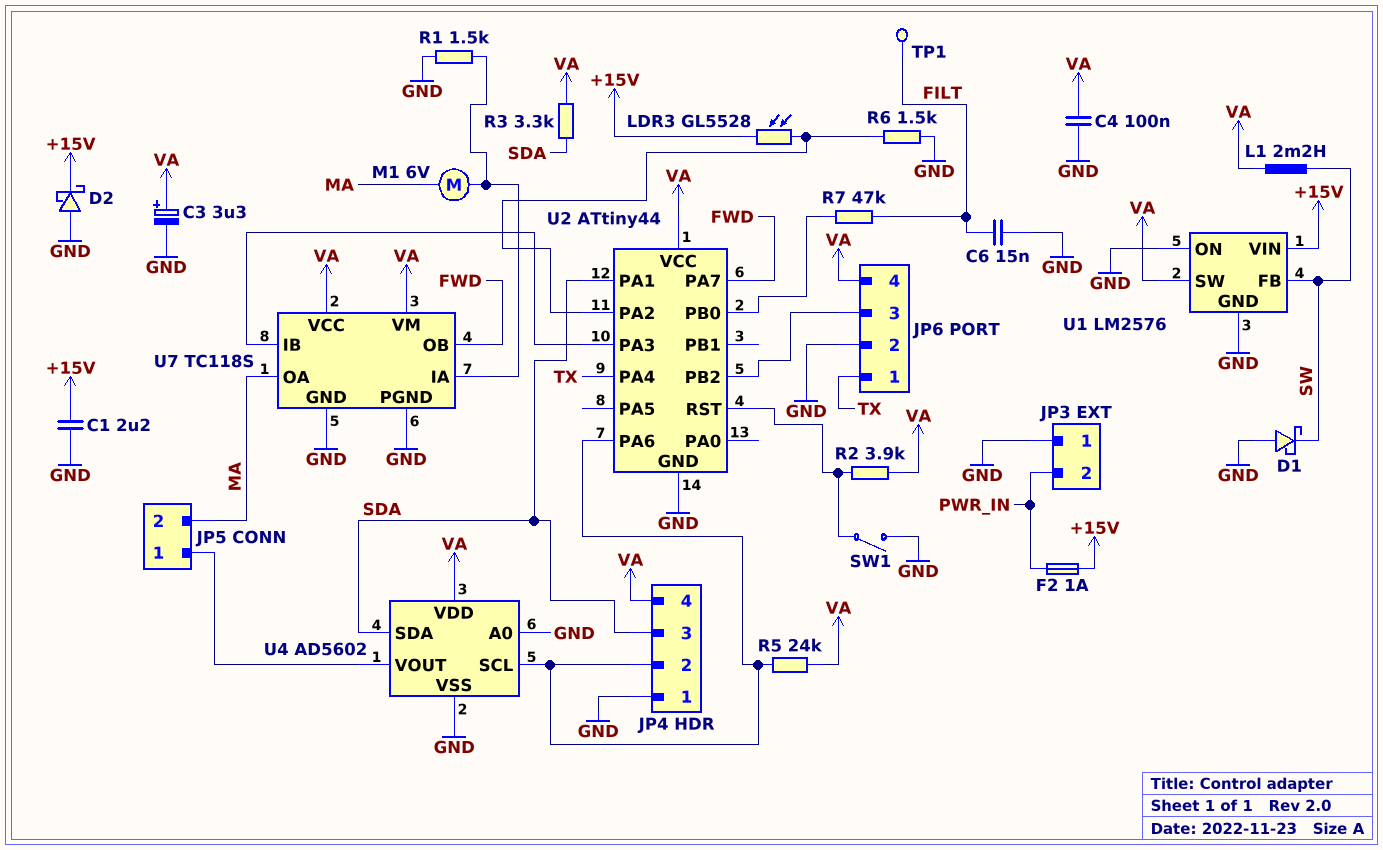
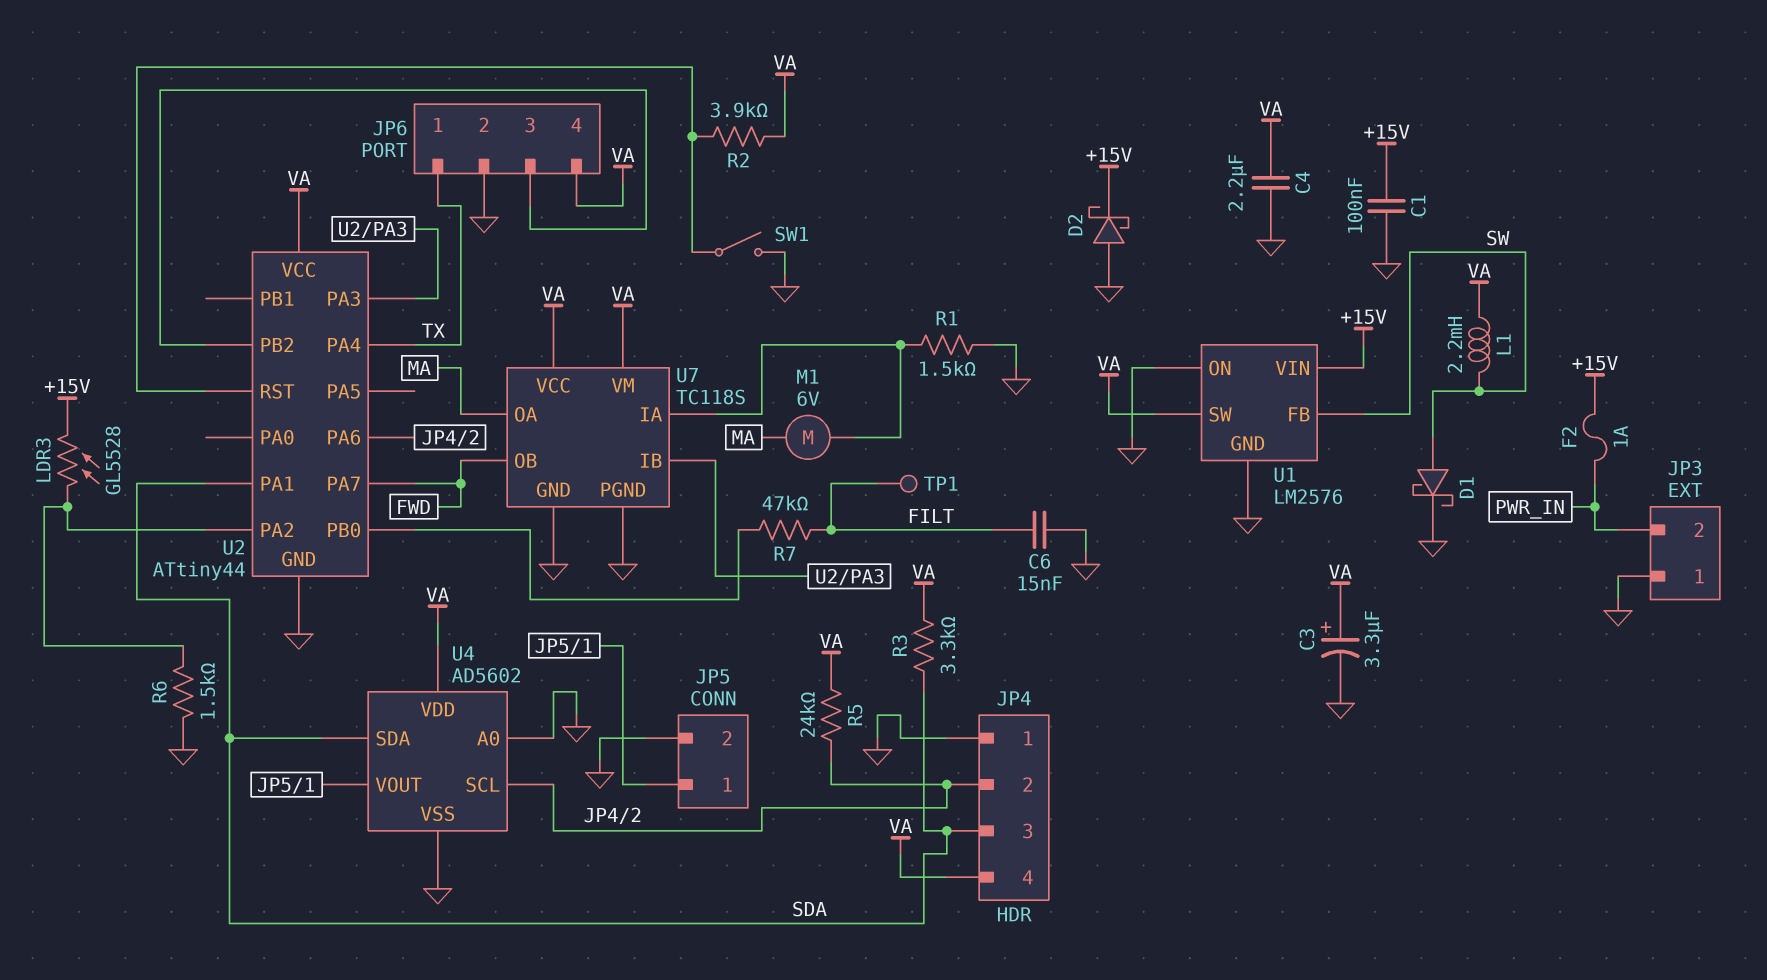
C1: 2.2uF (+15V, GND) -> 100nF (+15V, GND)
C4: 100nF (GND, VA) -> 2.2uF (GND, VA)
D1: schottky (A GND, K SW) -> schottky (A SW, K GND)
JP5 pin 2: MA -> GND

